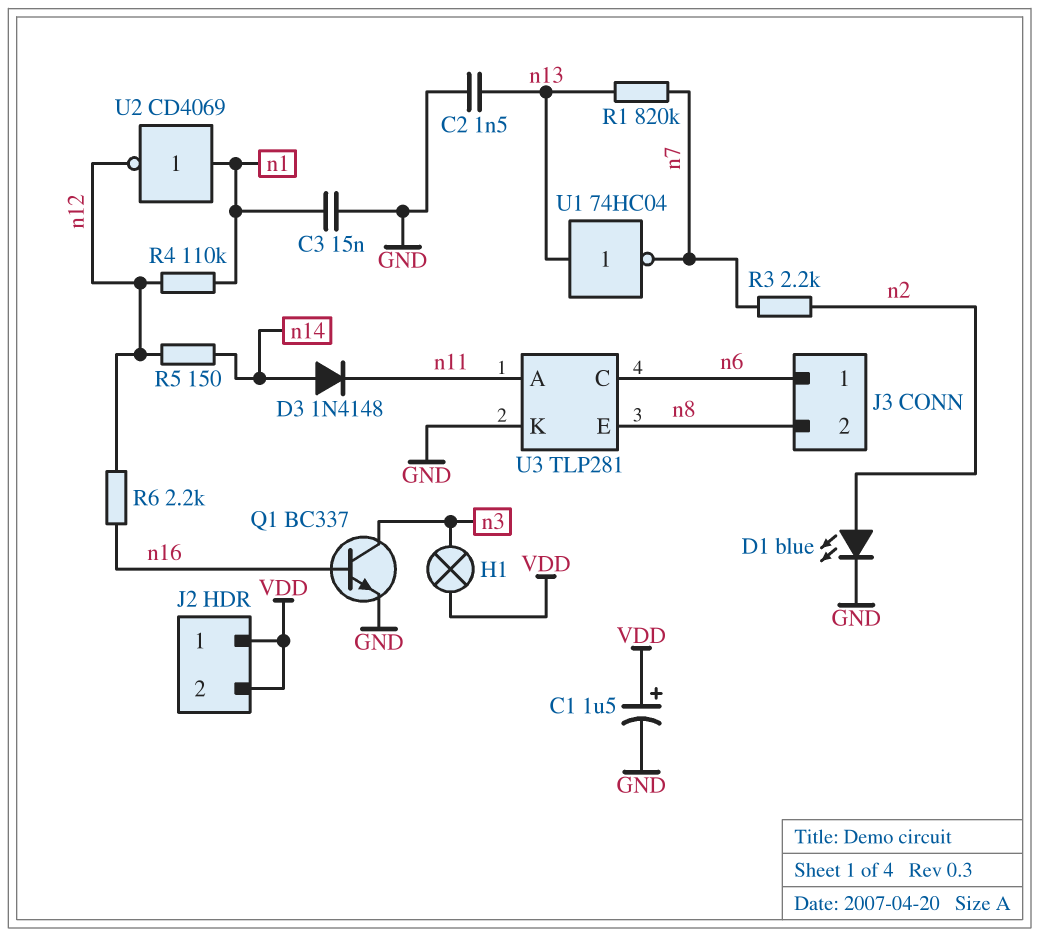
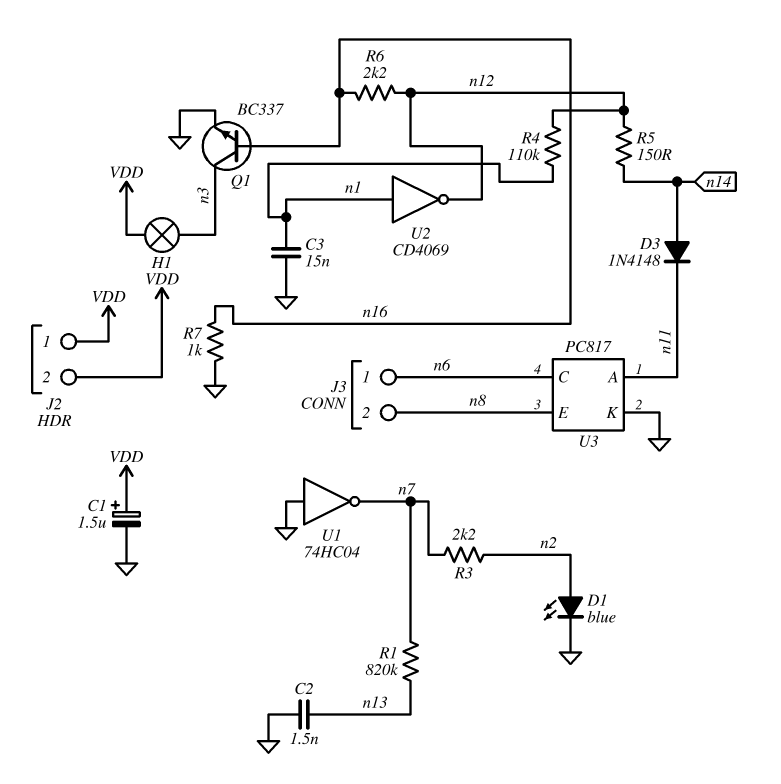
R7: none -> 1k (GND, n16)
U1: NOT 74HC04 (in n13, out n7) -> NOT 74HC04 (in GND, out n7)
U3: TLP281 -> PC817

